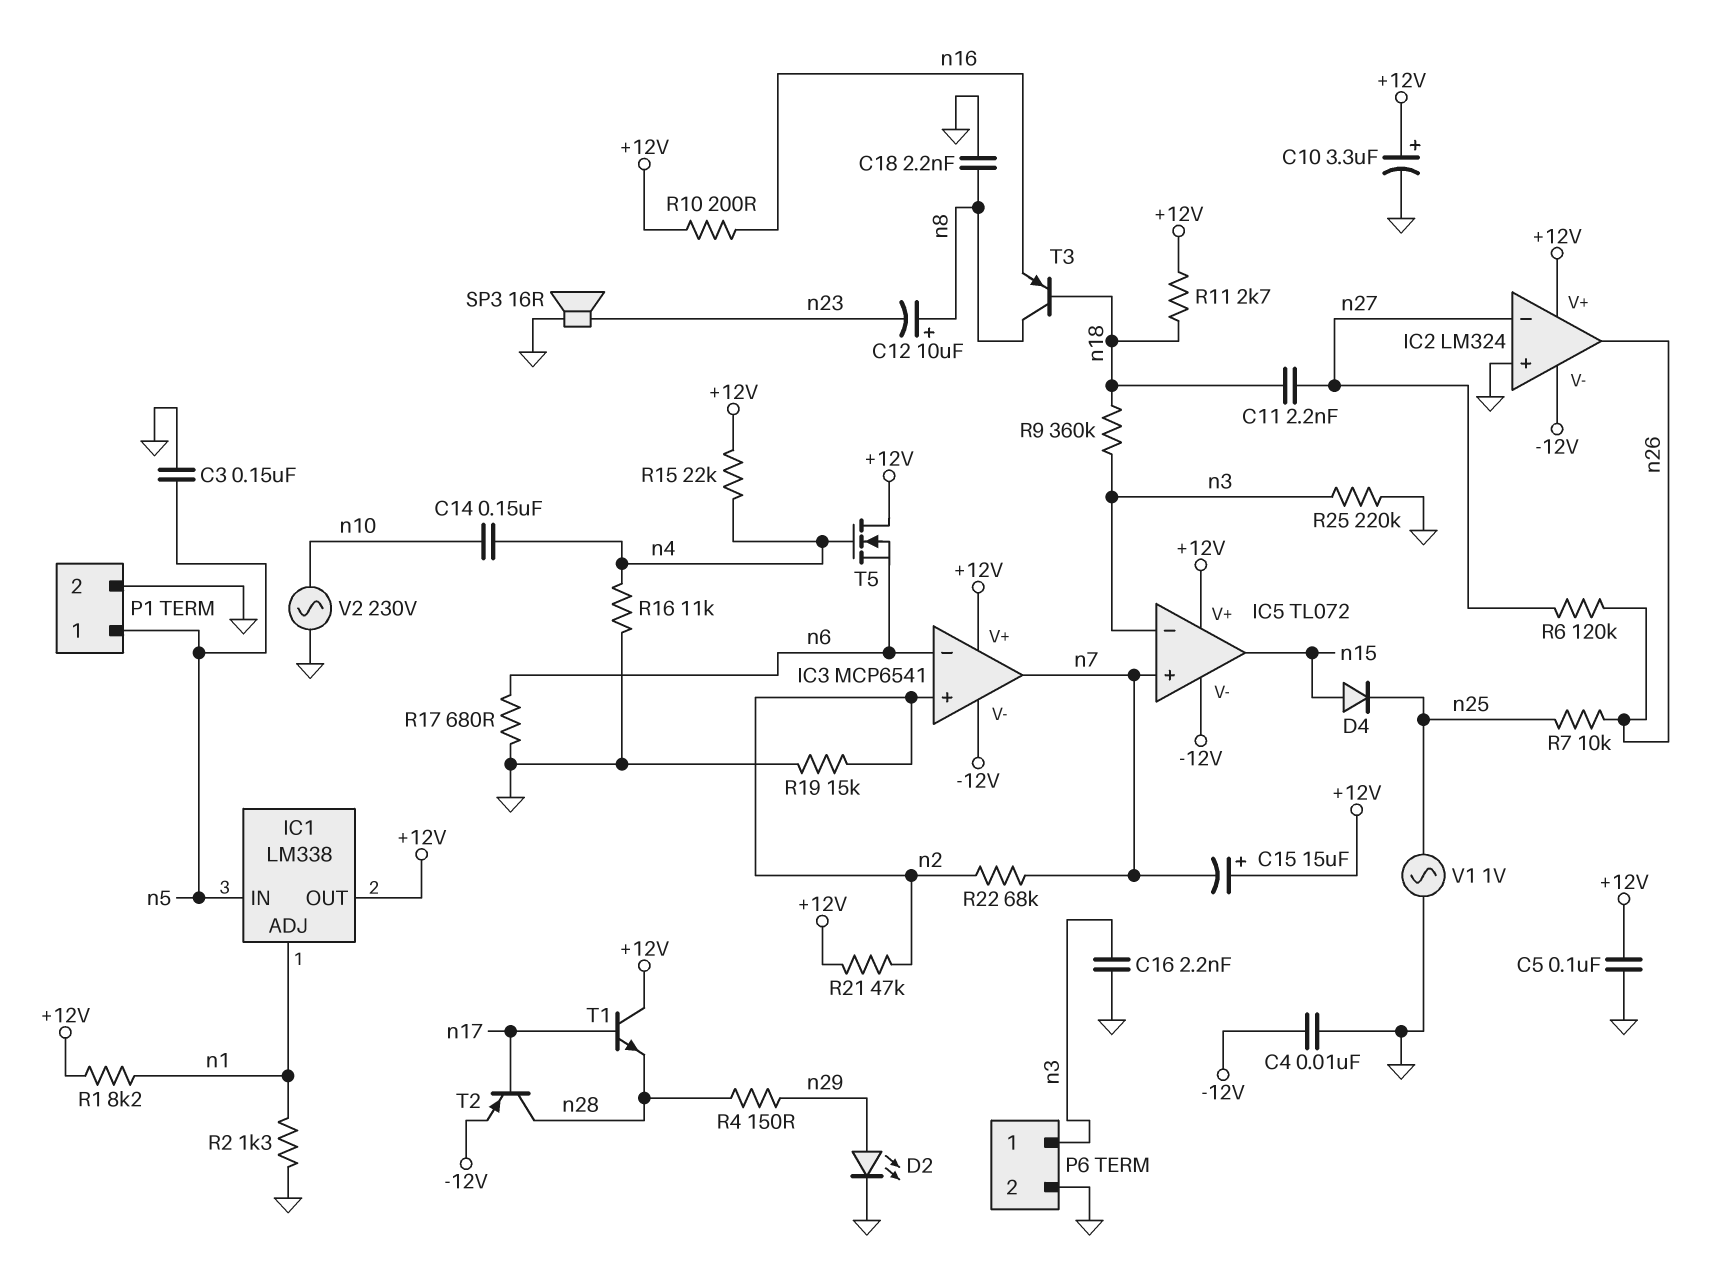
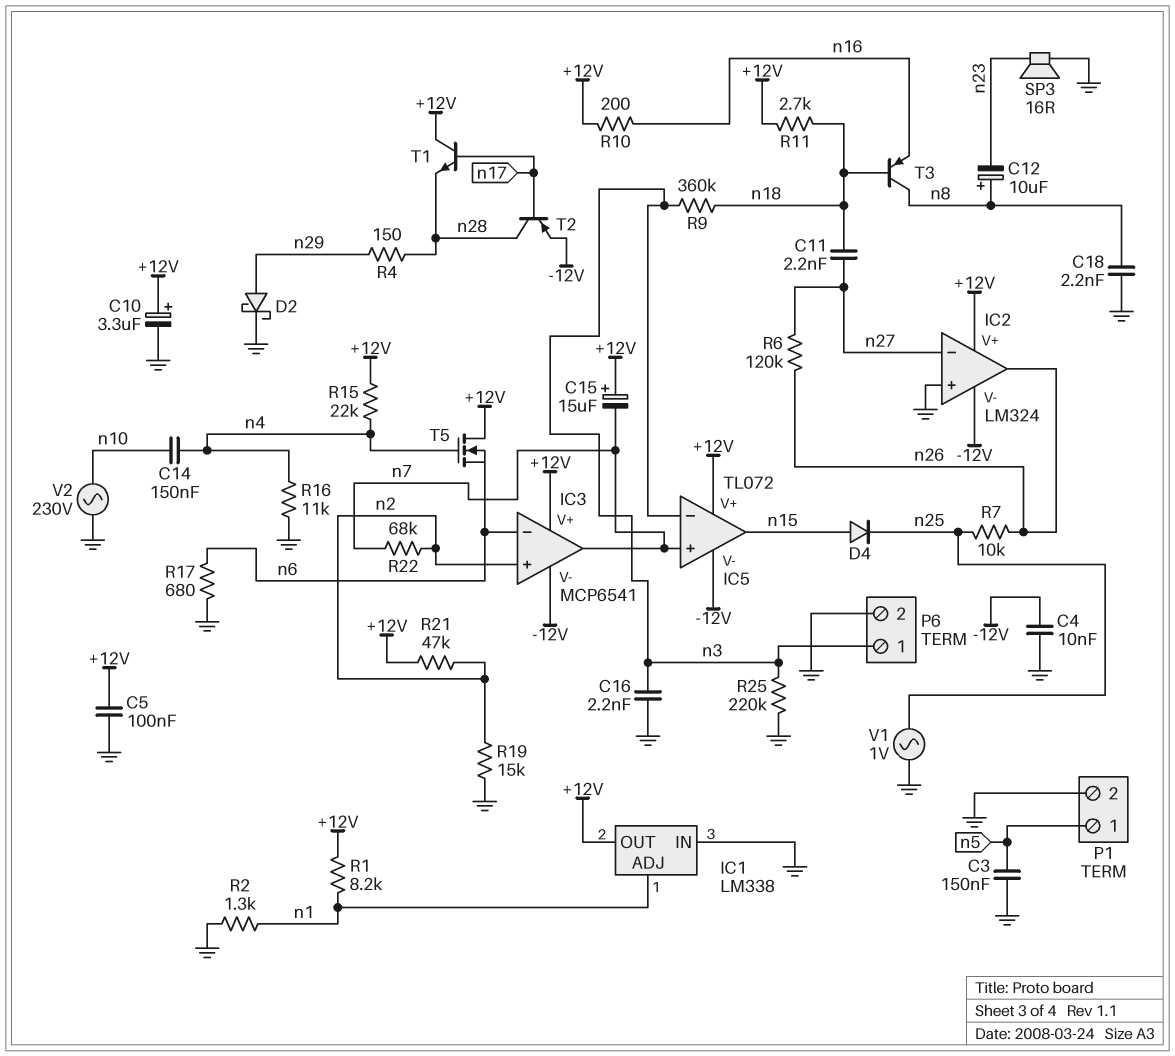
D2: LED (A n29, K GND) -> schottky (A n29, K GND)
IC1 pin IN: n5 -> GND

